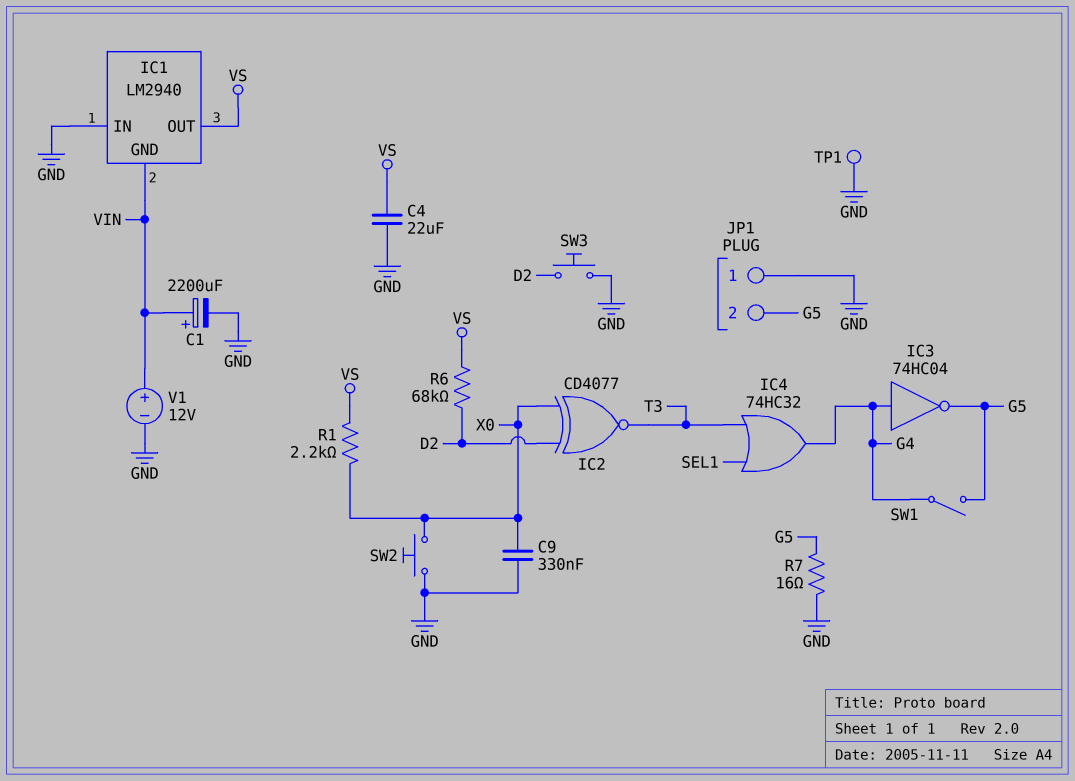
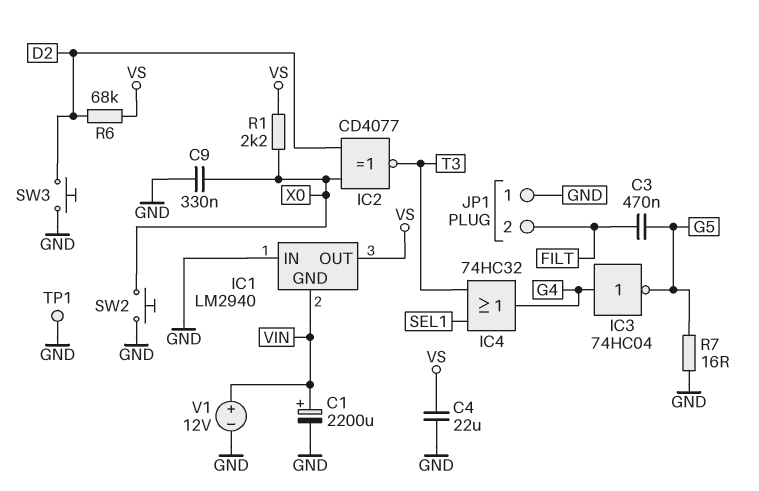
C3: none -> 470nF (FILT, G5)
JP1 pin 2: G5 -> FILT
SW1: switch (G4, G5) -> none

